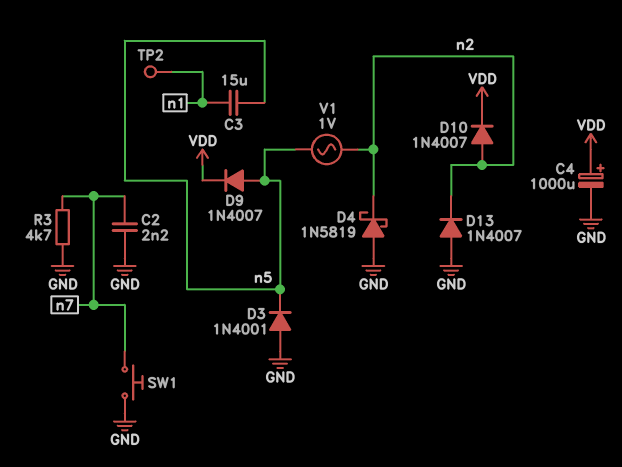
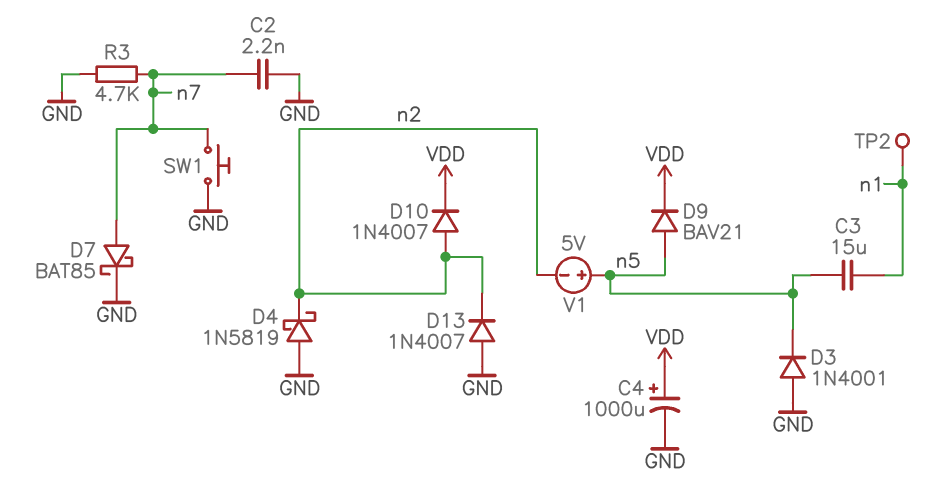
D7: none -> schottky BAT85 (A n7, K GND)
D9: diode 1N4007 (A n5, K VDD) -> diode BAV21 (A n5, K VDD)
V1: AC 1V (n2, n5) -> 5V (plus n5, minus n2)

